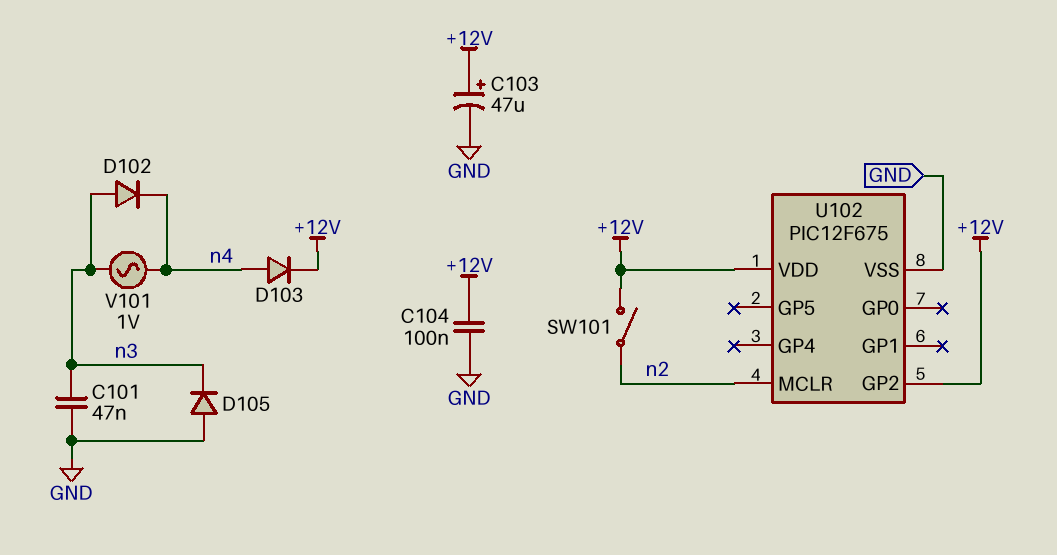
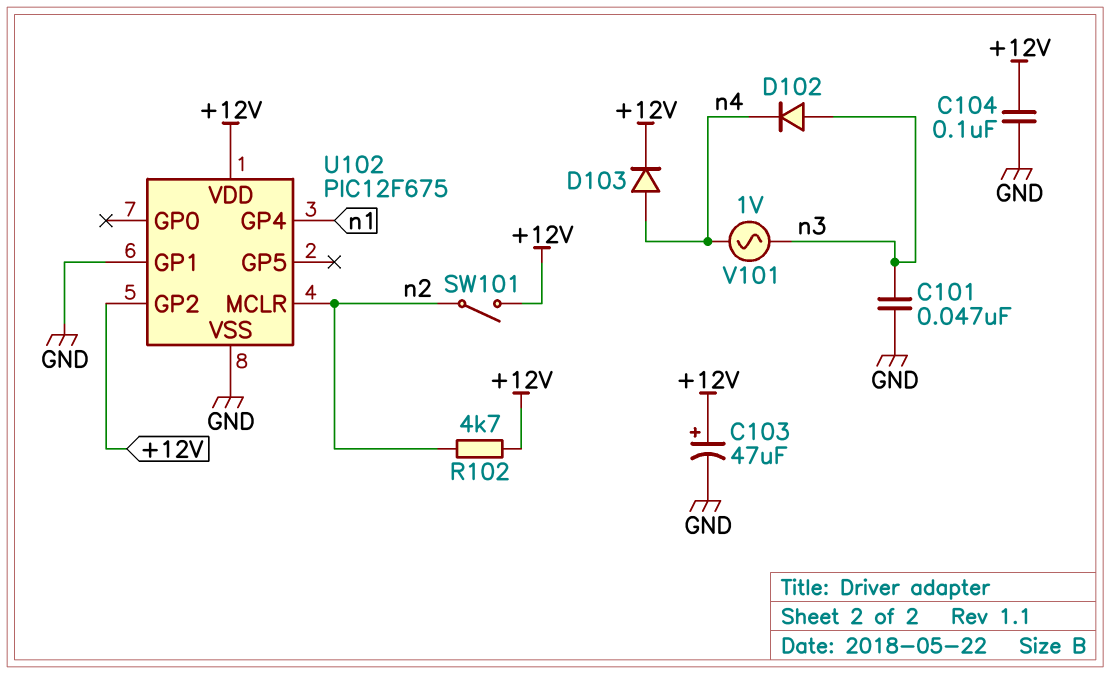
D105: diode (A GND, K n3) -> none
R102: none -> 4.7k (+12V, n2)
U102 pin GP1: none -> GND
U102 pin GP4: none -> n1

